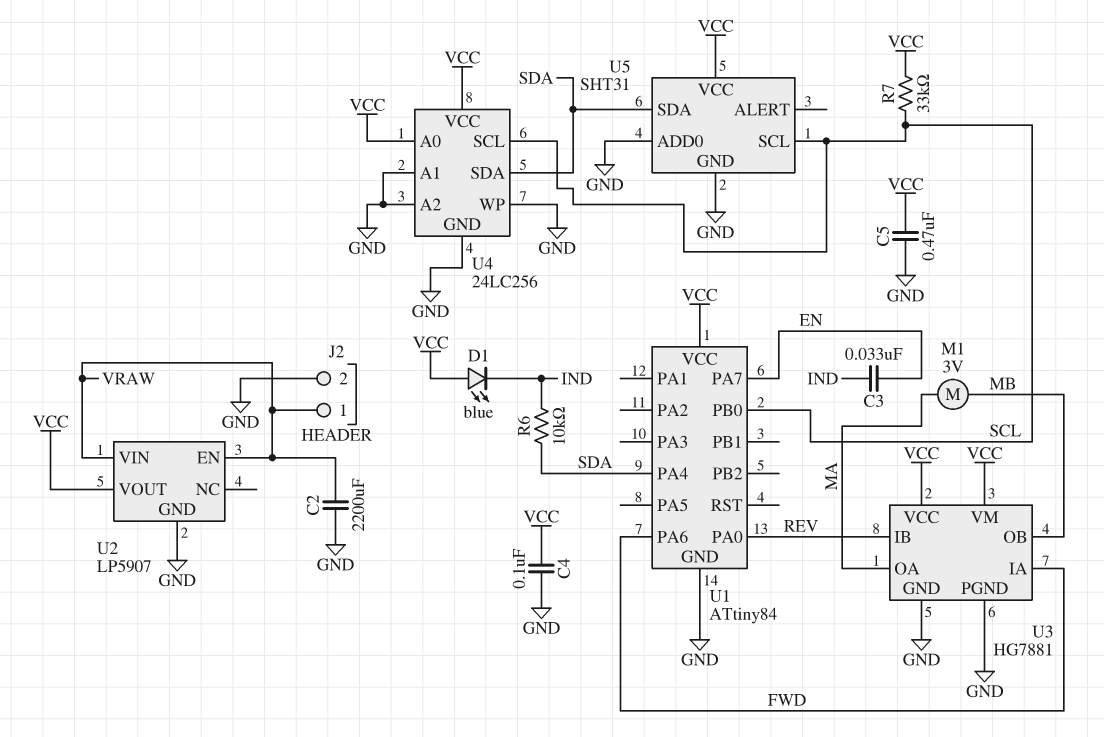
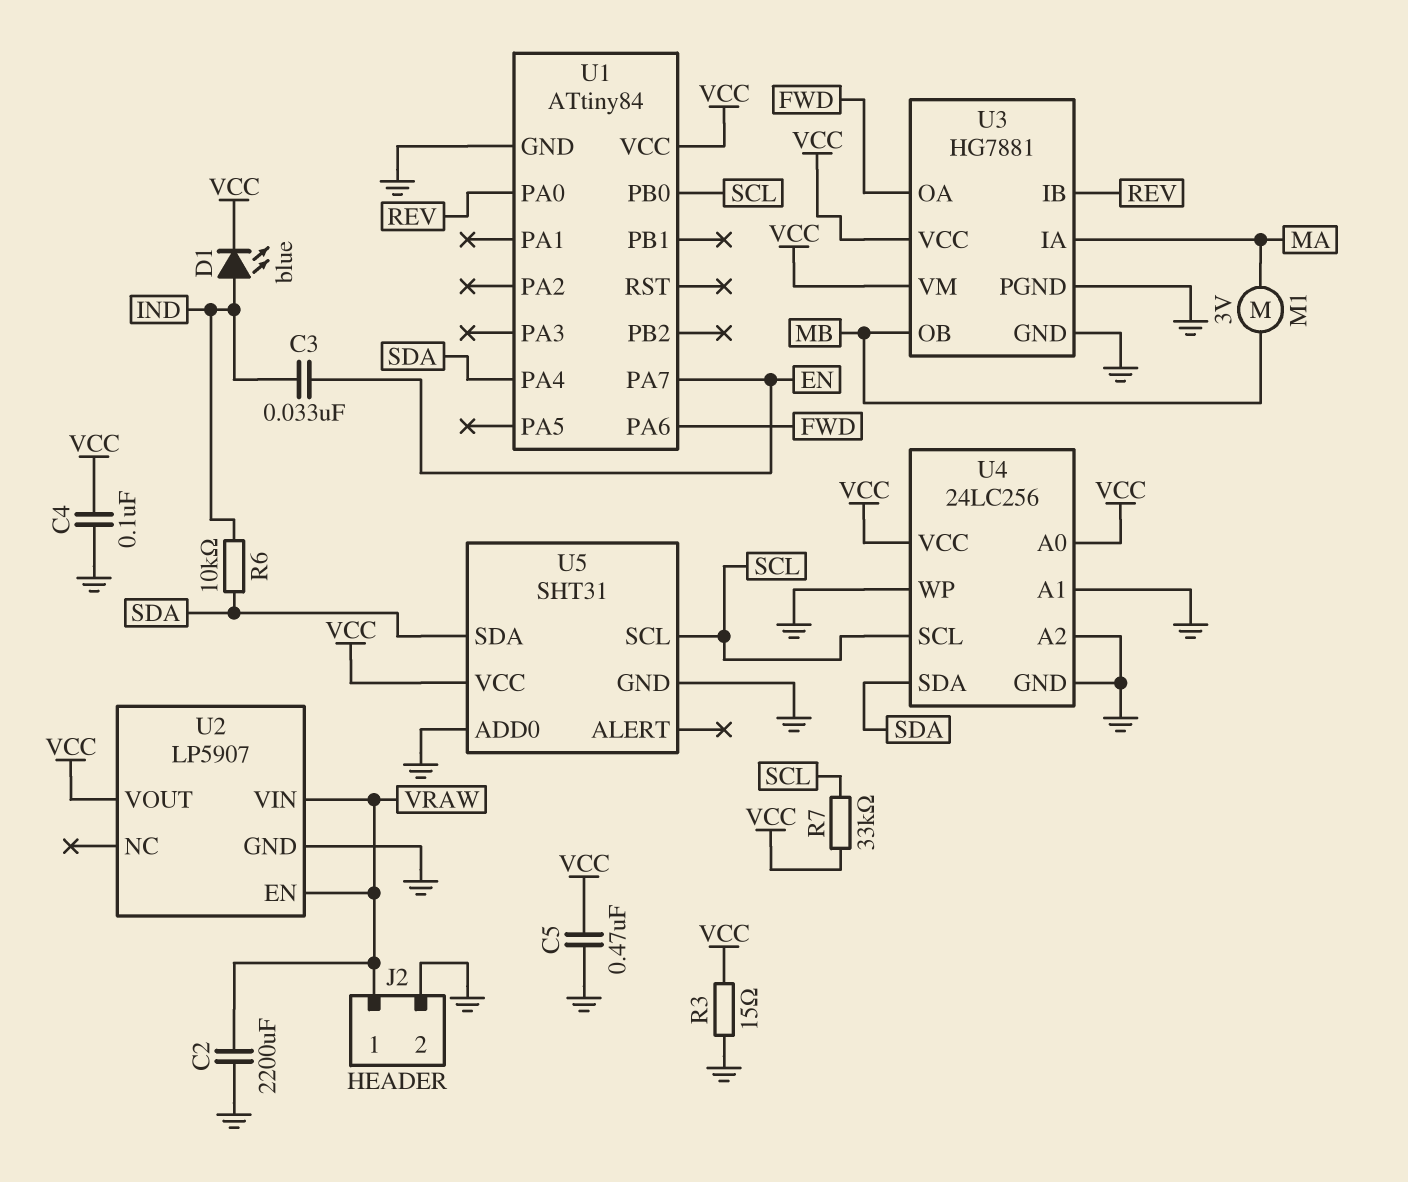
D1: LED blue (A VCC, K IND) -> LED blue (A IND, K VCC)
R3: none -> 15 (GND, VCC)
U3 pin IA: FWD -> MA
U3 pin OA: MA -> FWD

